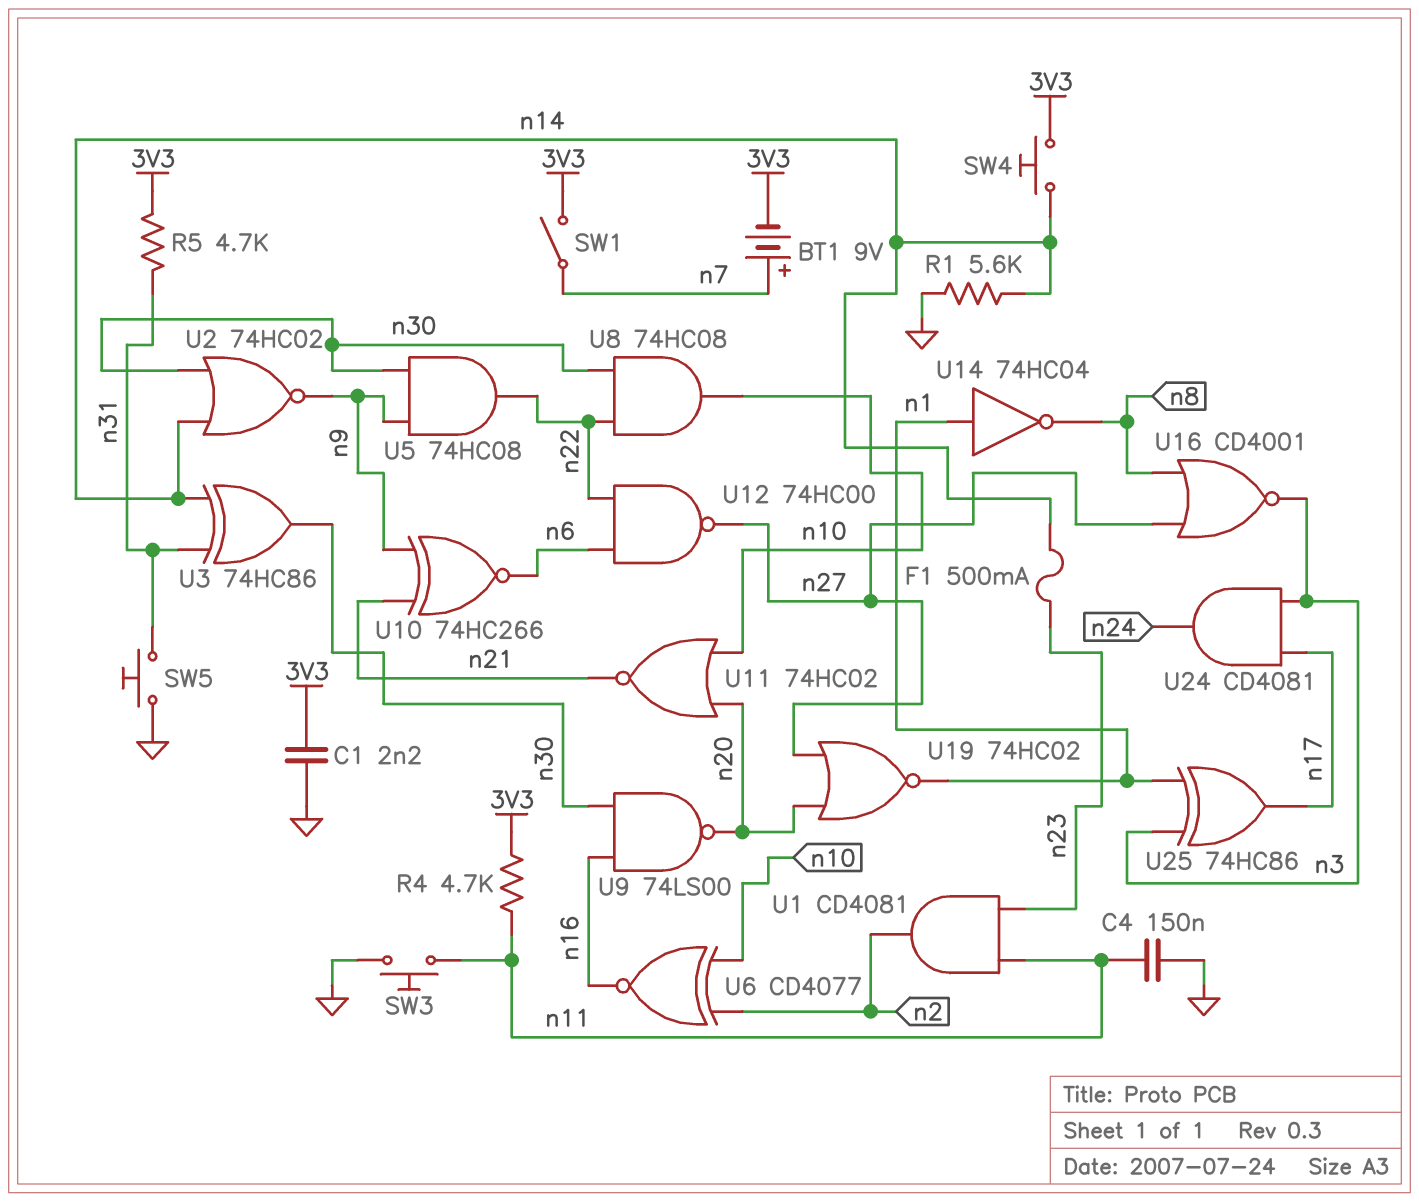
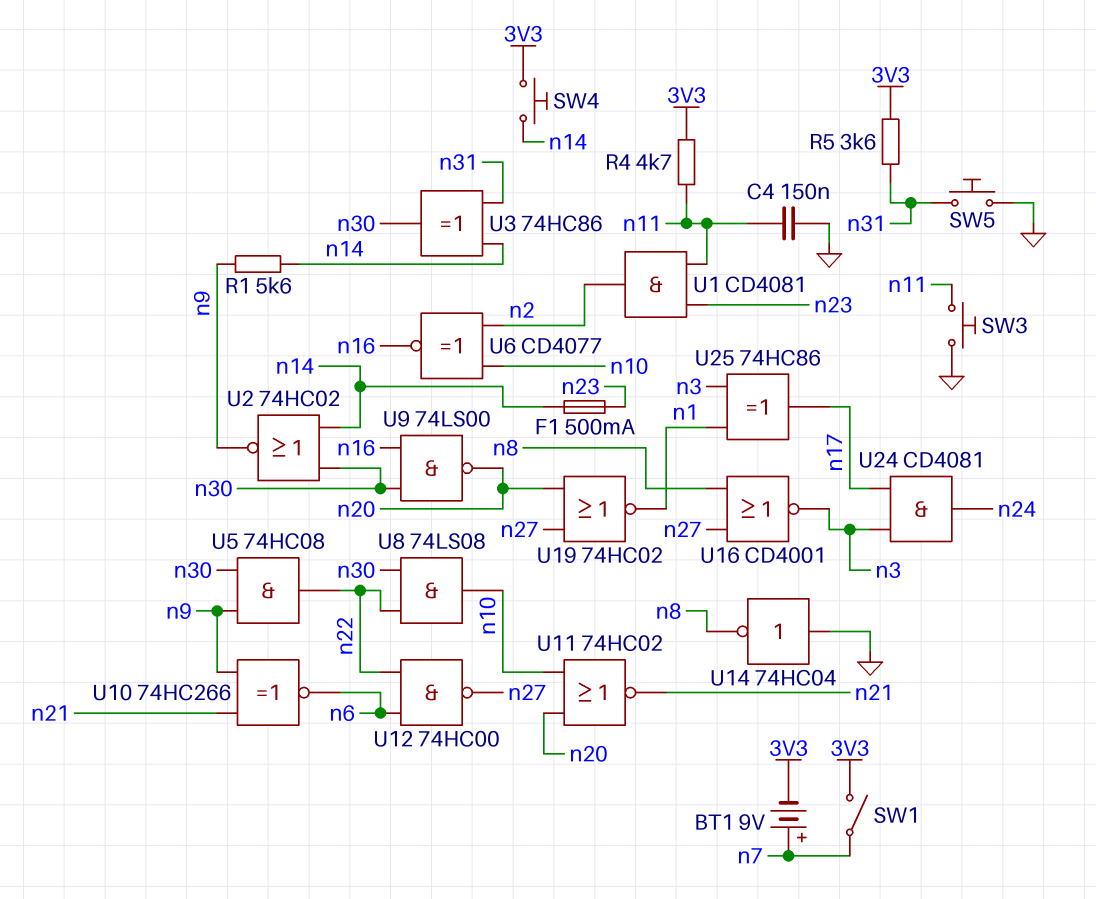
C1: 2.2nF (3V3, GND) -> none
R1: 5.6k (GND, n14) -> 5.6k (n9, n14)
R5: 4.7k (3V3, n31) -> 3.6k (3V3, n31)
U8: AND 74HC08 (in n22, in n30, out n10) -> AND 74LS08 (in n22, in n30, out n10)
U14: NOT 74HC04 (in n1, out n8) -> NOT 74HC04 (in GND, out n8)

